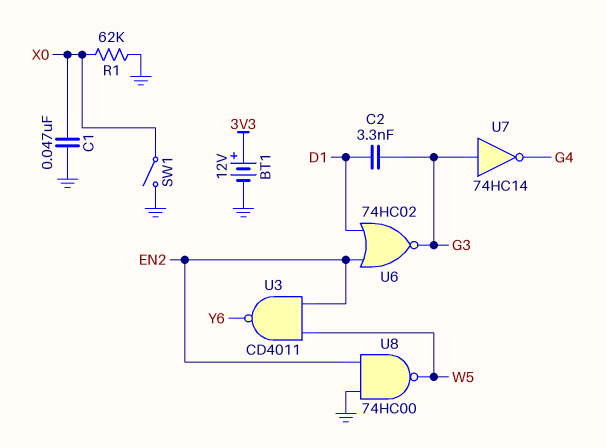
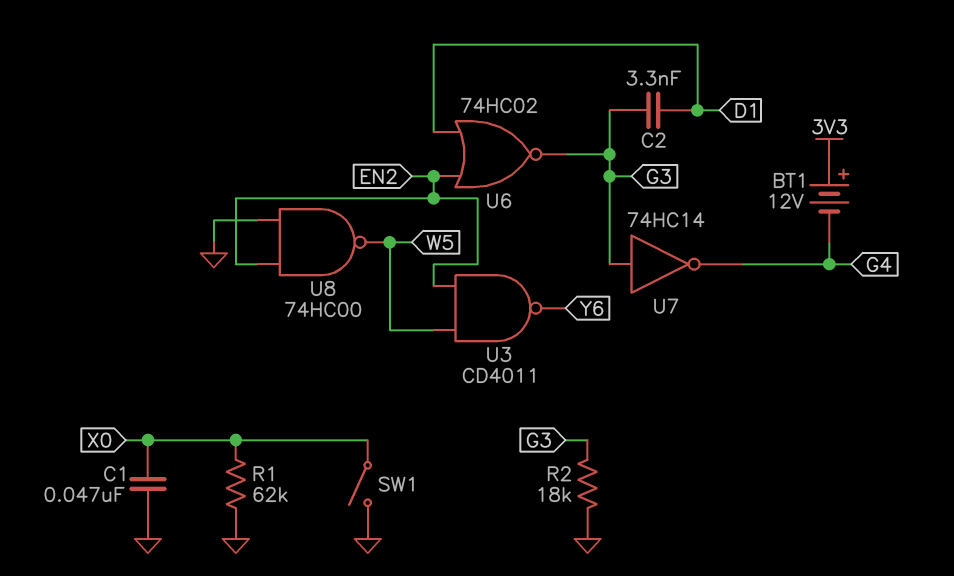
BT1: 12V (plus 3V3, minus GND) -> 12V (plus 3V3, minus G4)
R2: none -> 18k (G3, GND)

